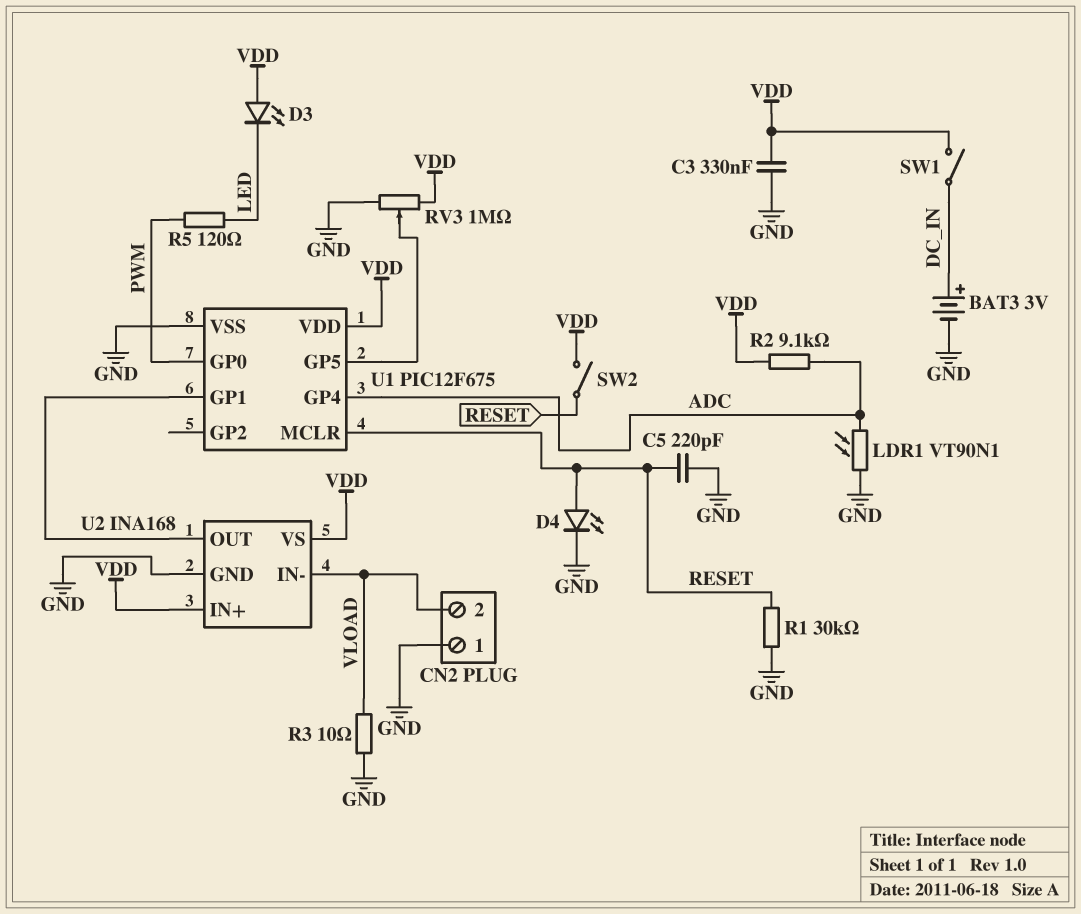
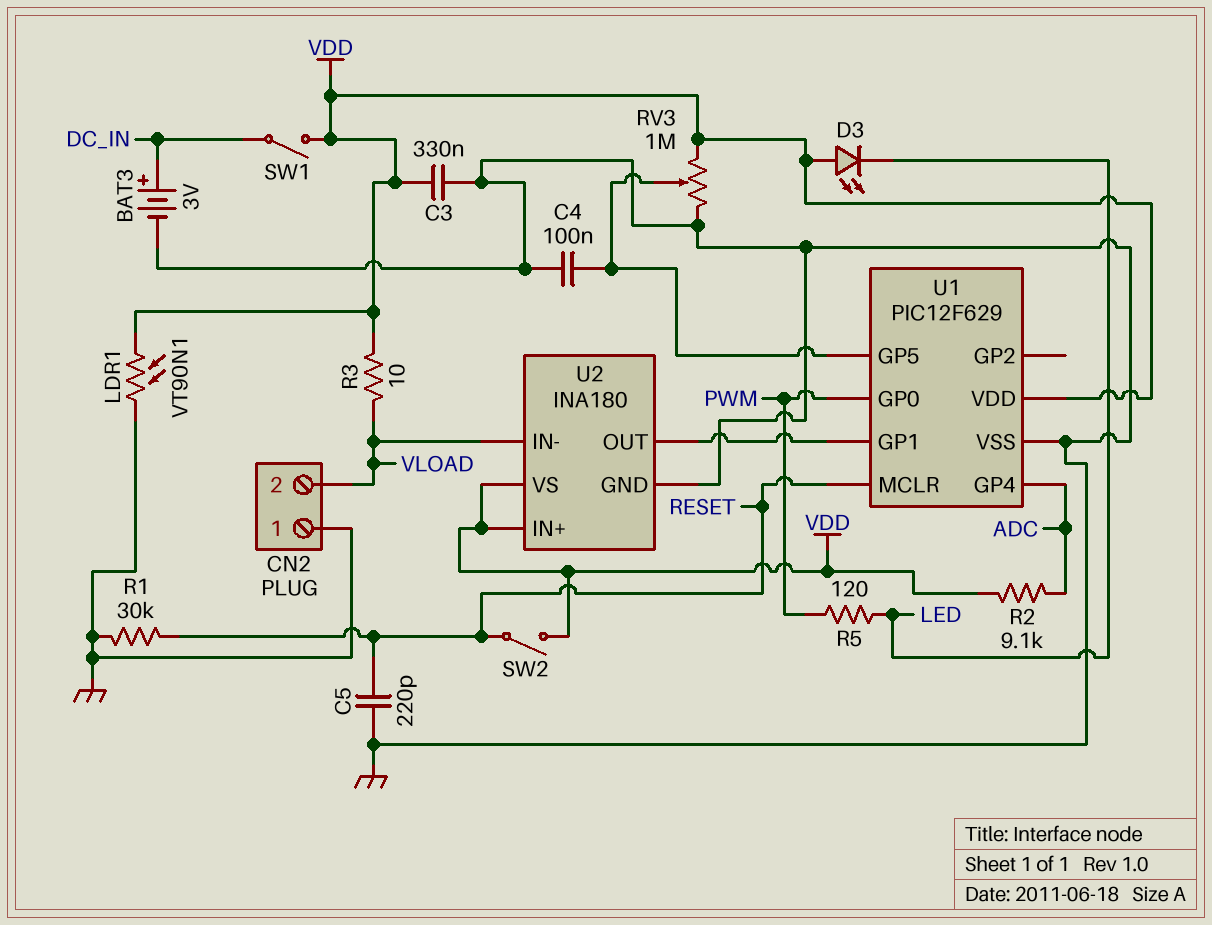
C4: none -> 100nF (GND, U1/GP5)
D4: LED (A RESET, K GND) -> none
LDR1: VT90N1 (ADC, GND) -> VT90N1 (GND, VDD)
R3: 10 (GND, VLOAD) -> 10 (VDD, VLOAD)
U1: PIC12F675 -> PIC12F629
U2: INA168 -> INA180

